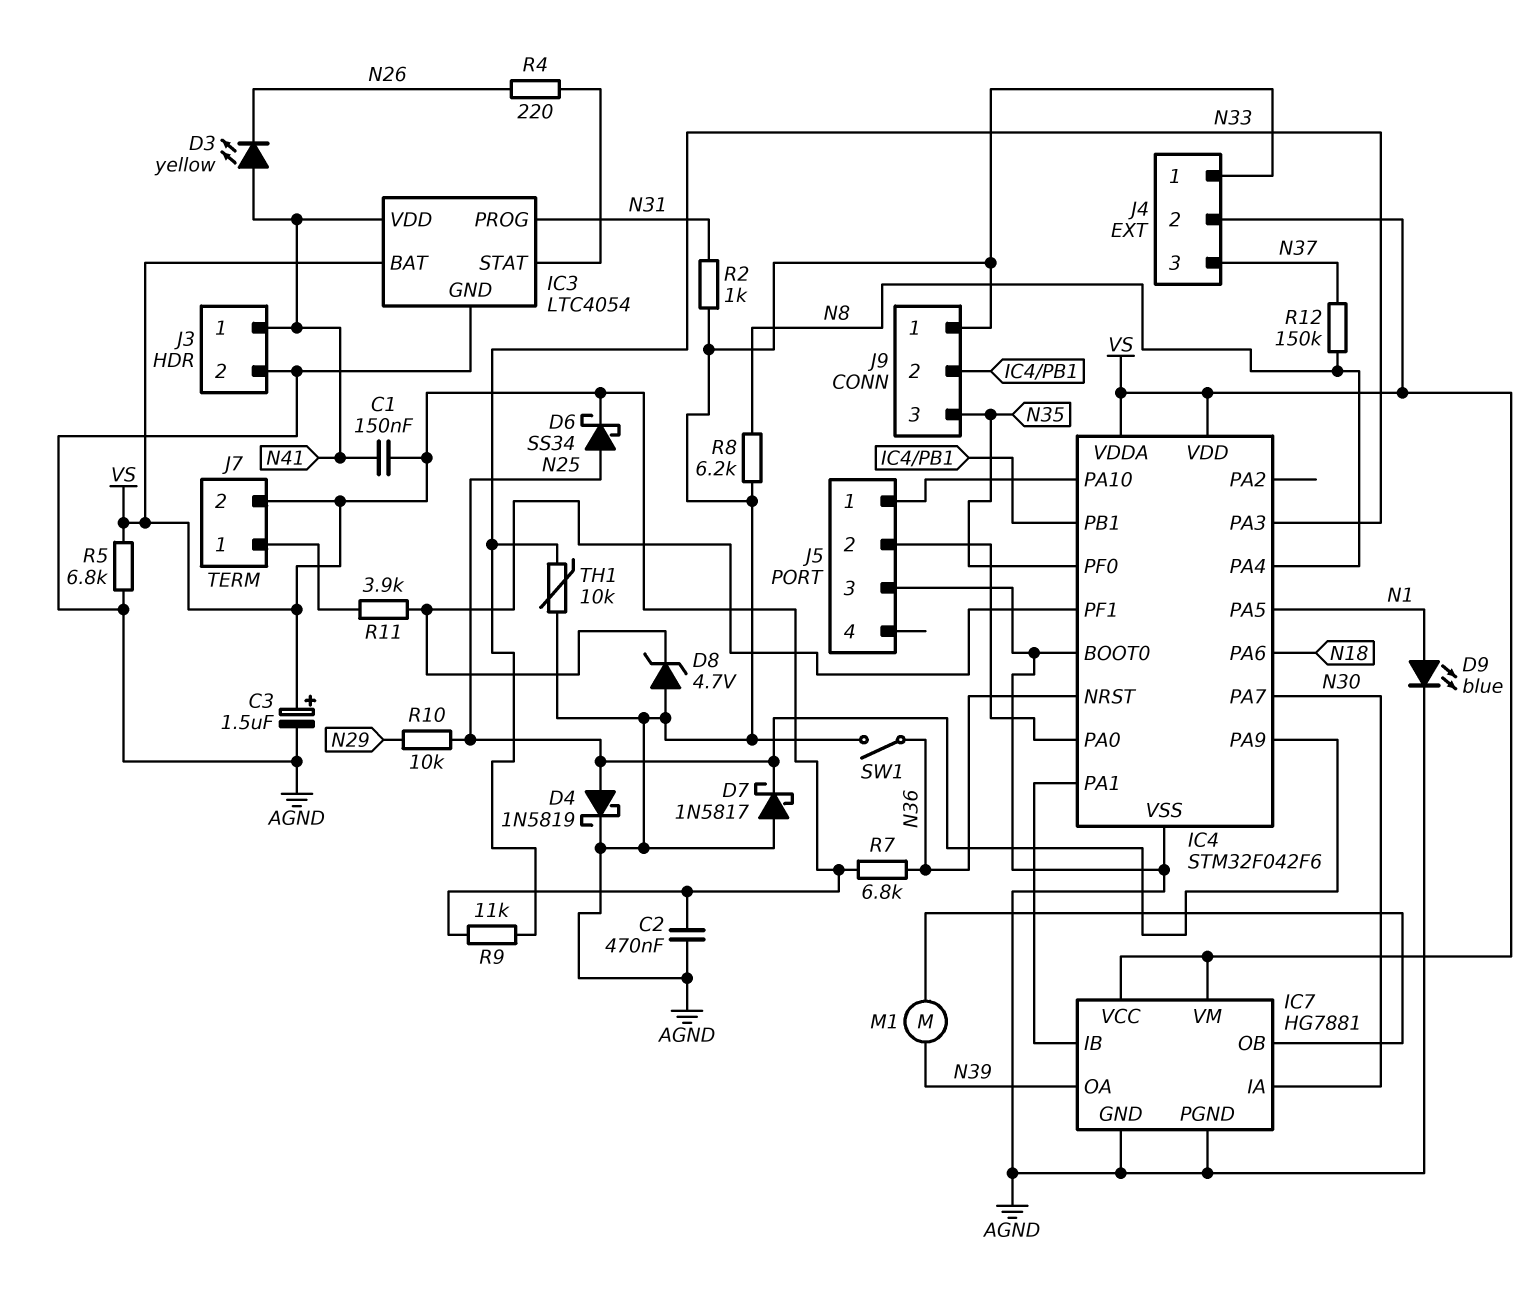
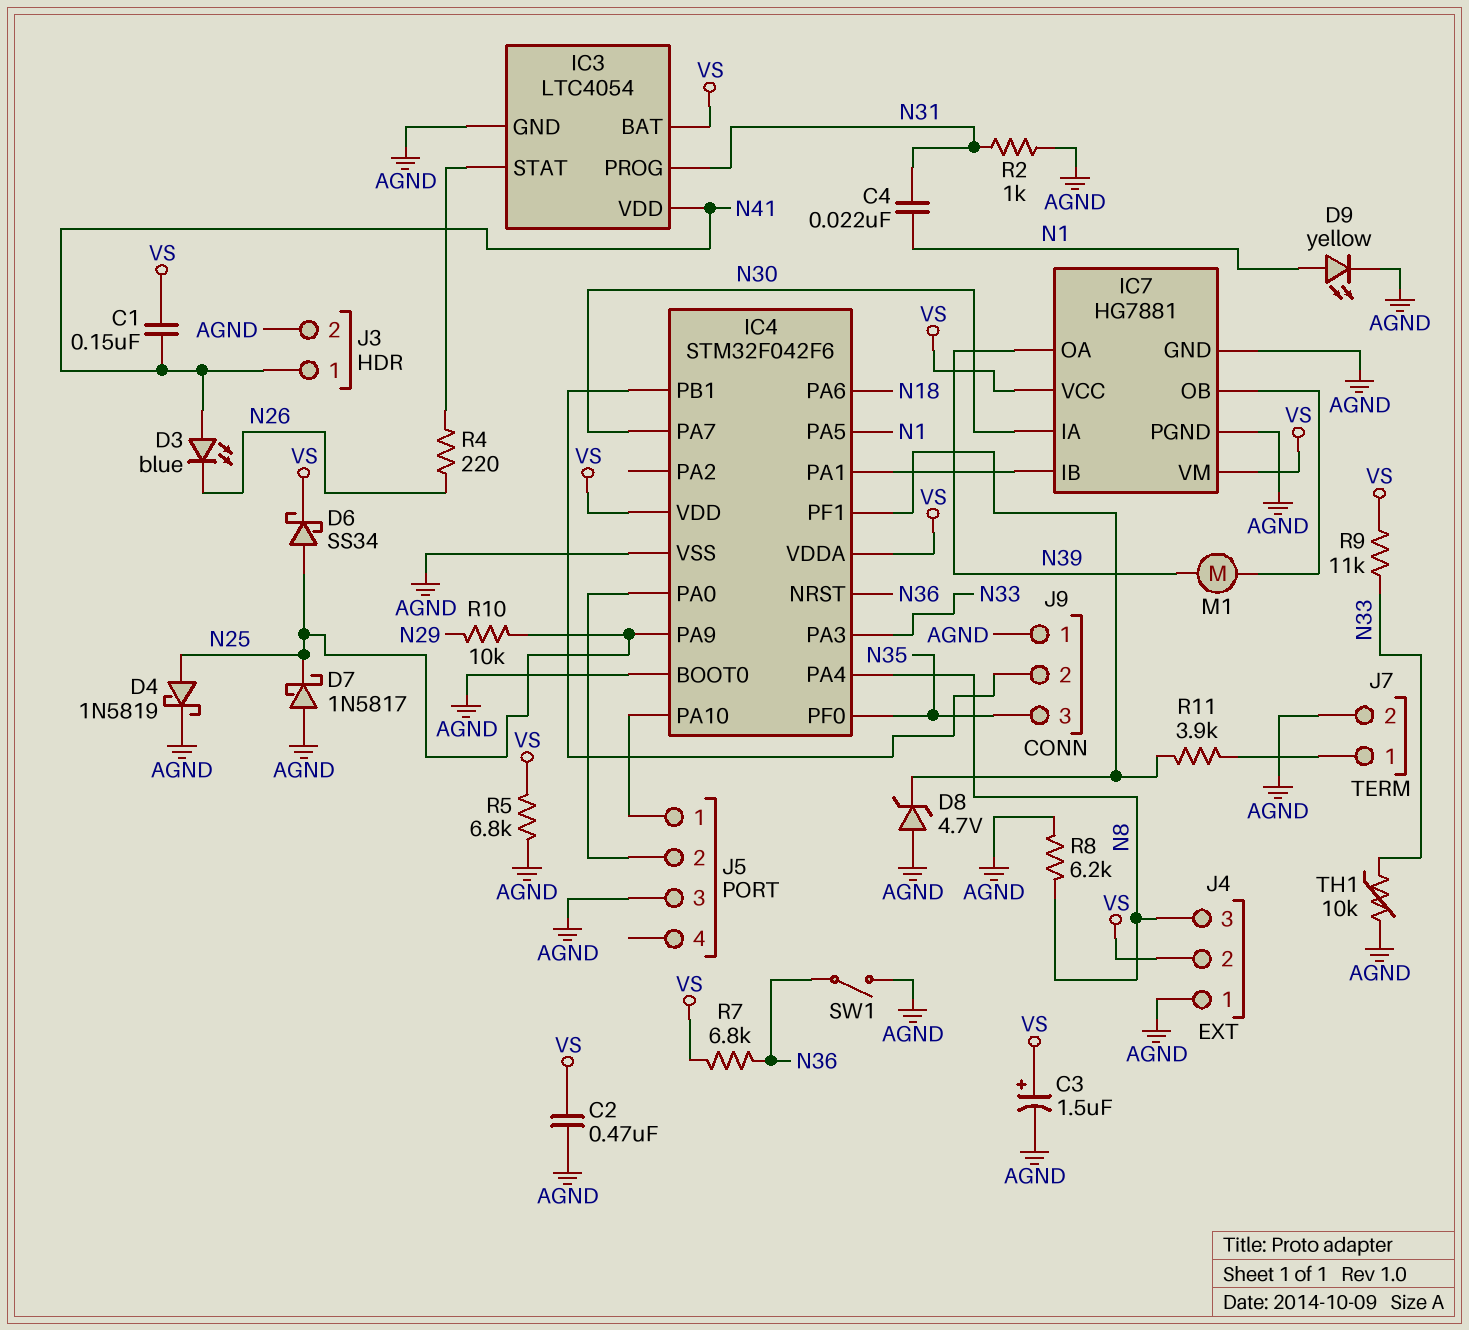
C4: none -> 22nF (N1, N31)
D3: LED yellow (A N41, K N26) -> LED blue (A N41, K N26)
D9: LED blue (A N1, K AGND) -> LED yellow (A N1, K AGND)
J4 pin 3: N37 -> N8
J7 pin 2: VS -> AGND
R12: 150k (N8, N37) -> none

